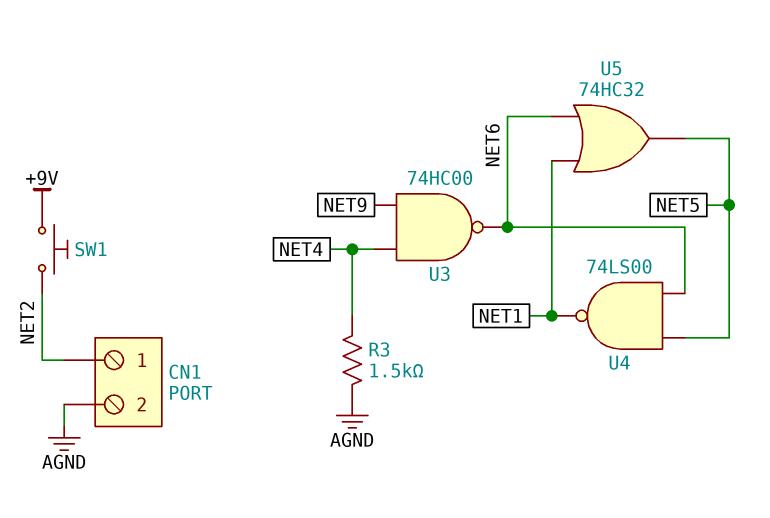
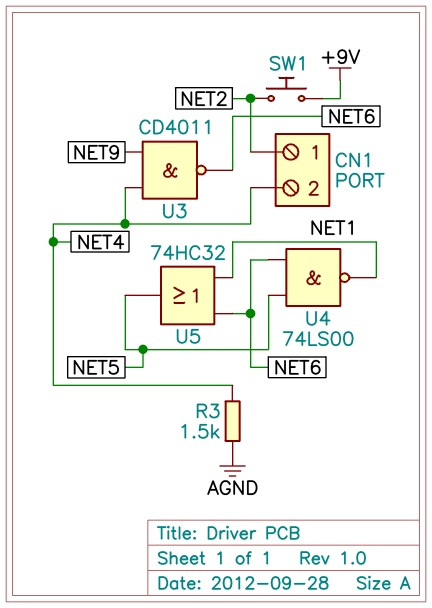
CN1 pin 2: AGND -> NET4
U3: NAND 74HC00 (in NET4, in NET9, out NET6) -> NAND CD4011 (in NET4, in NET9, out NET6)

